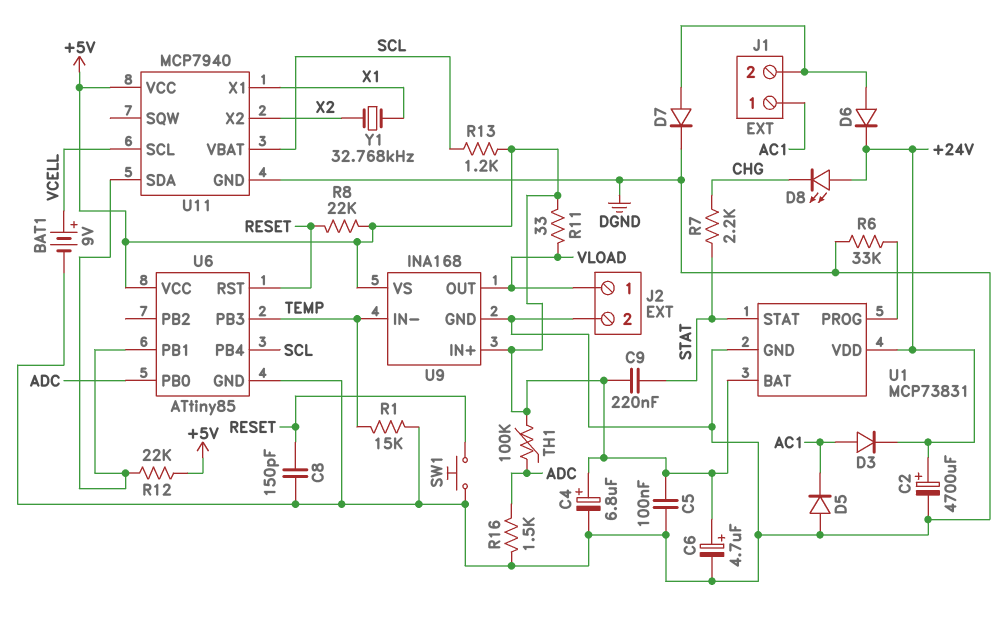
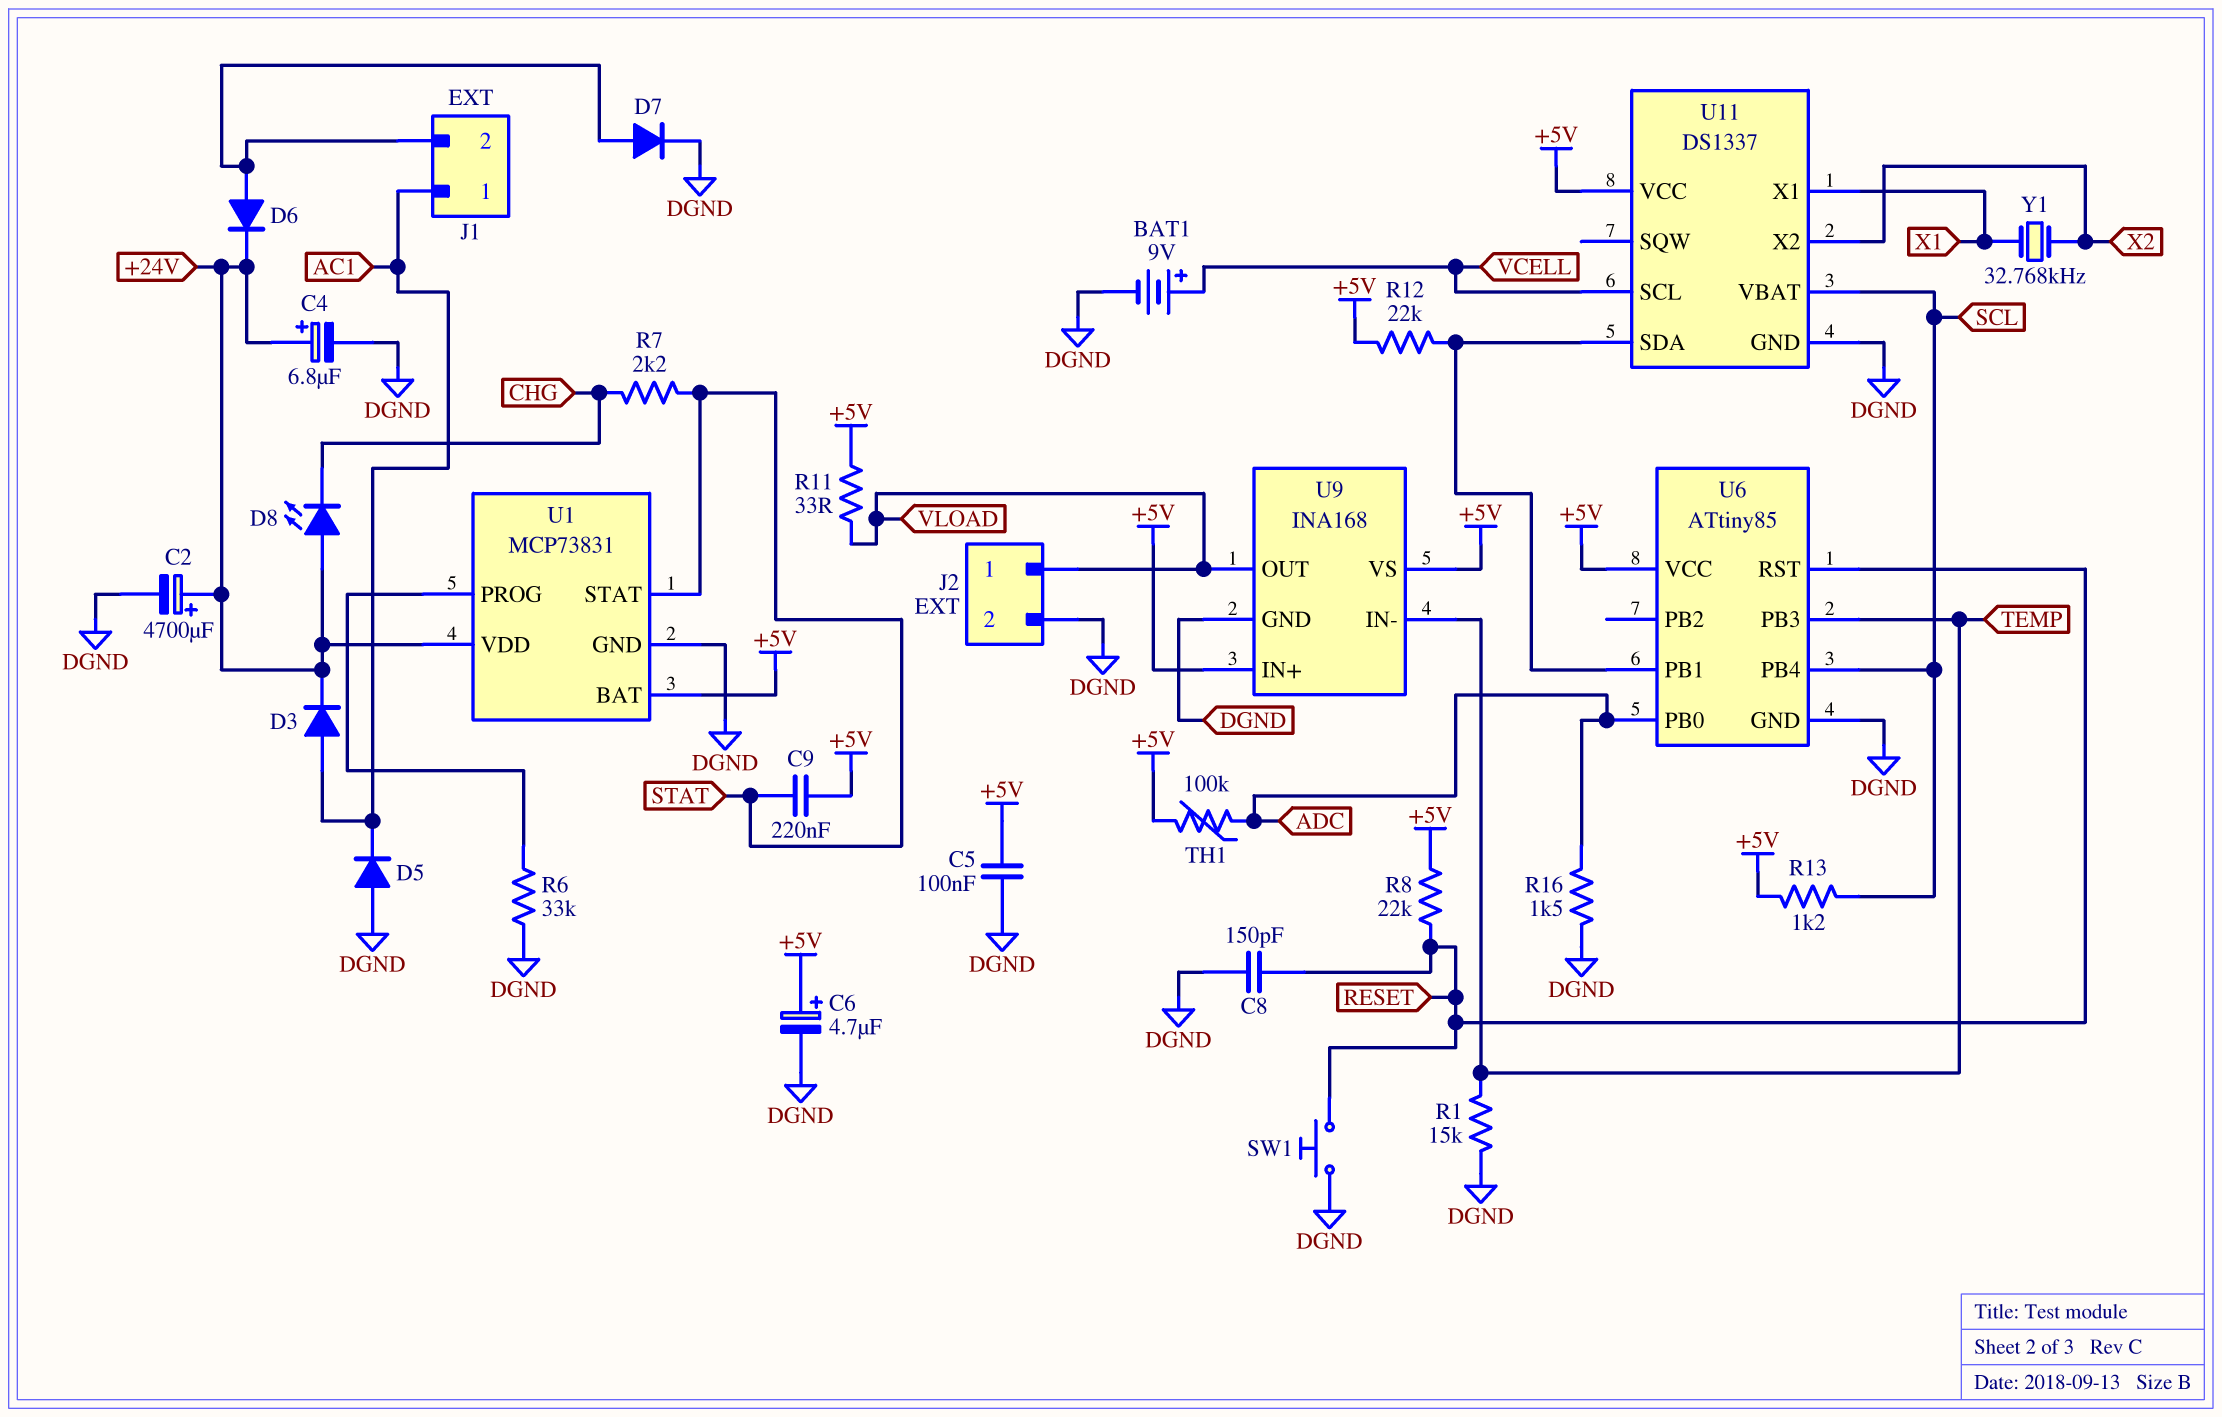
C4: 6.8uF (plus +5V, minus DGND) -> 6.8uF (plus +24V, minus DGND)
U11: MCP7940 -> DS1337

